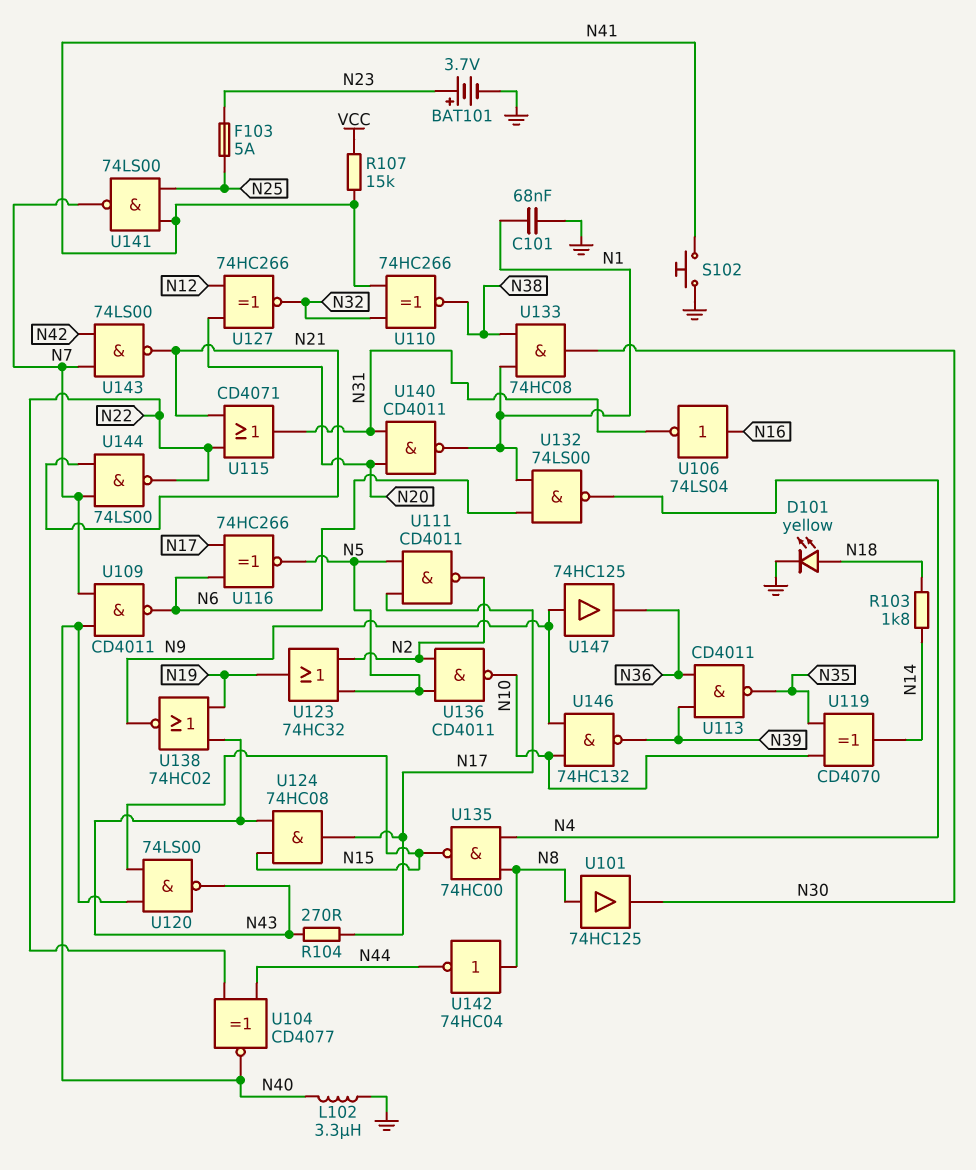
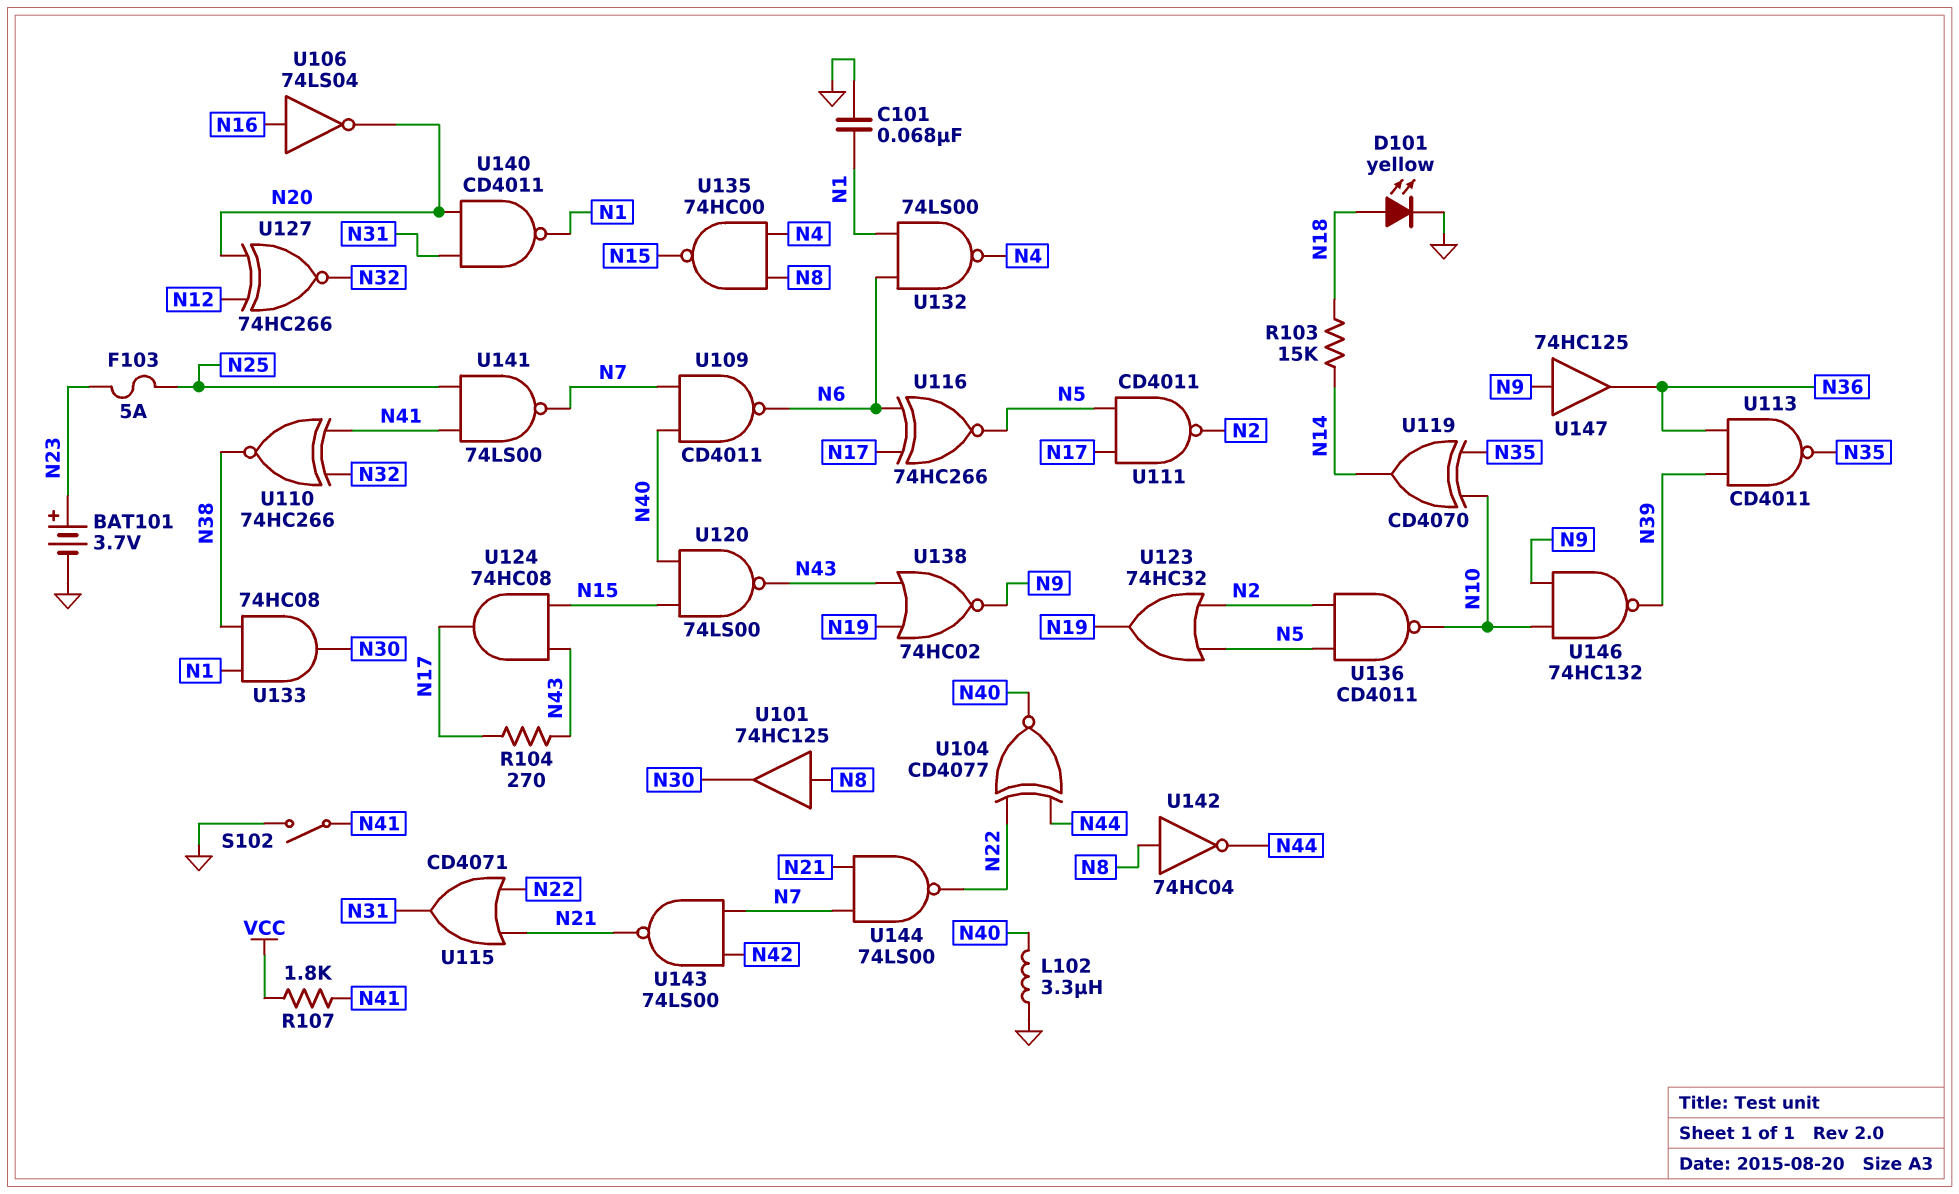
R103: 1.8k (N14, N18) -> 15k (N14, N18)
R107: 15k (N41, VCC) -> 1.8k (N41, VCC)
S102: button (GND, N41) -> switch (GND, N41)
U106: NOT 74LS04 (in N16, out N31) -> NOT 74LS04 (in N16, out N20)

